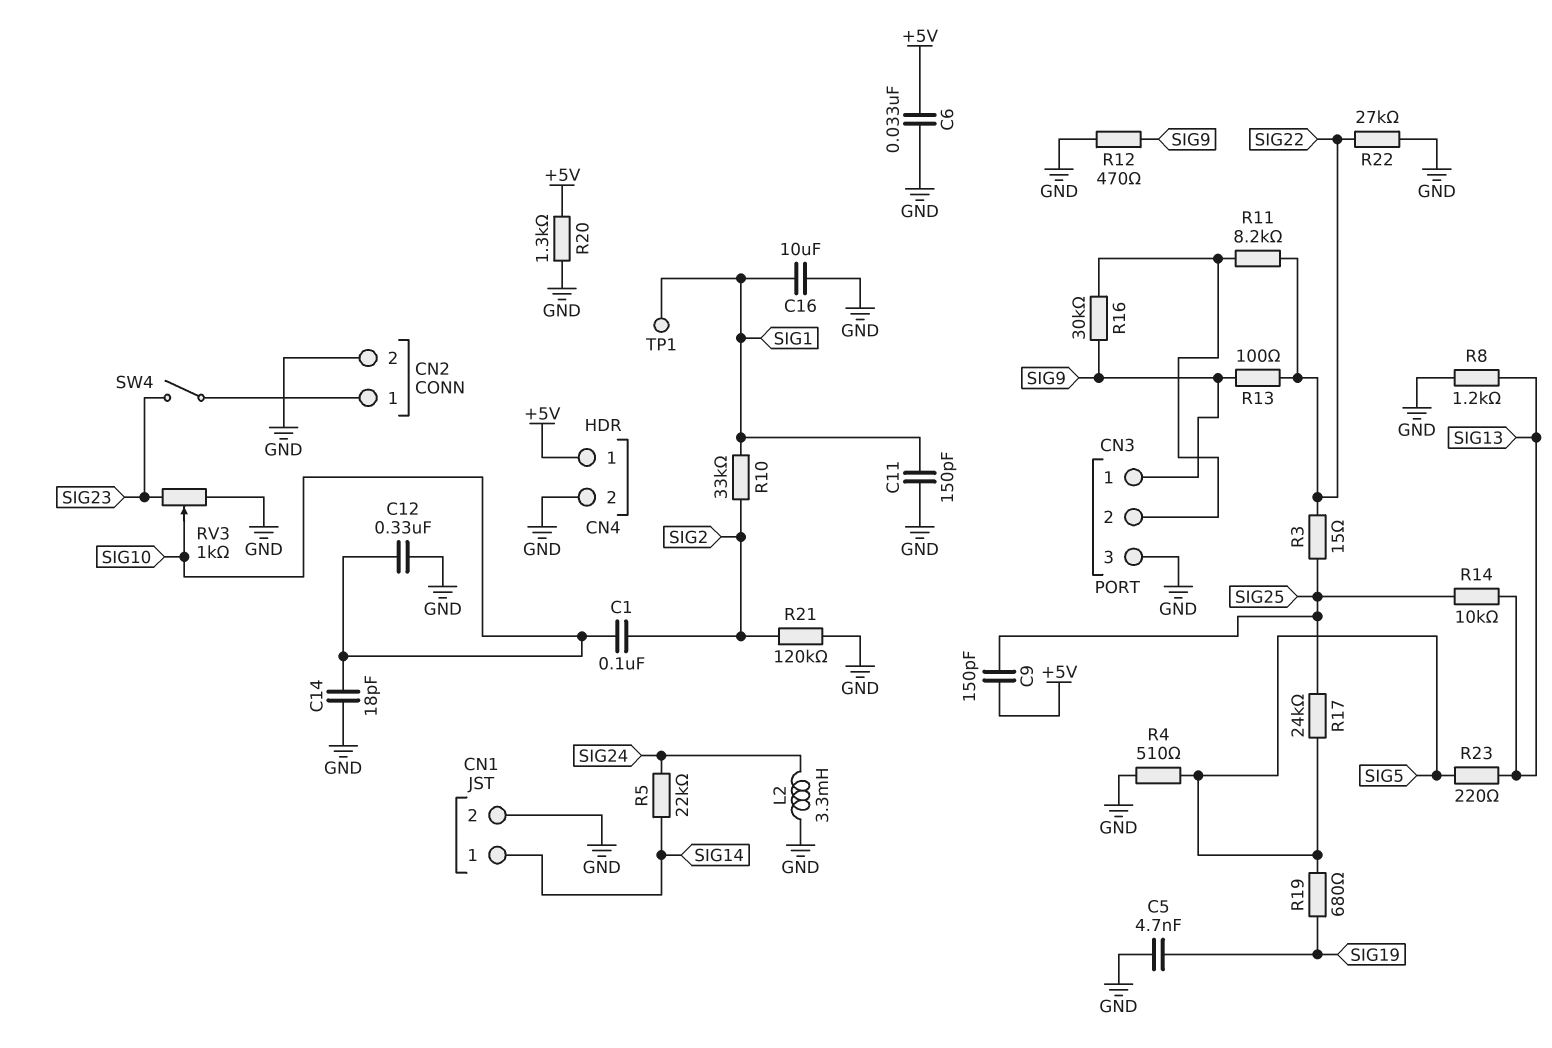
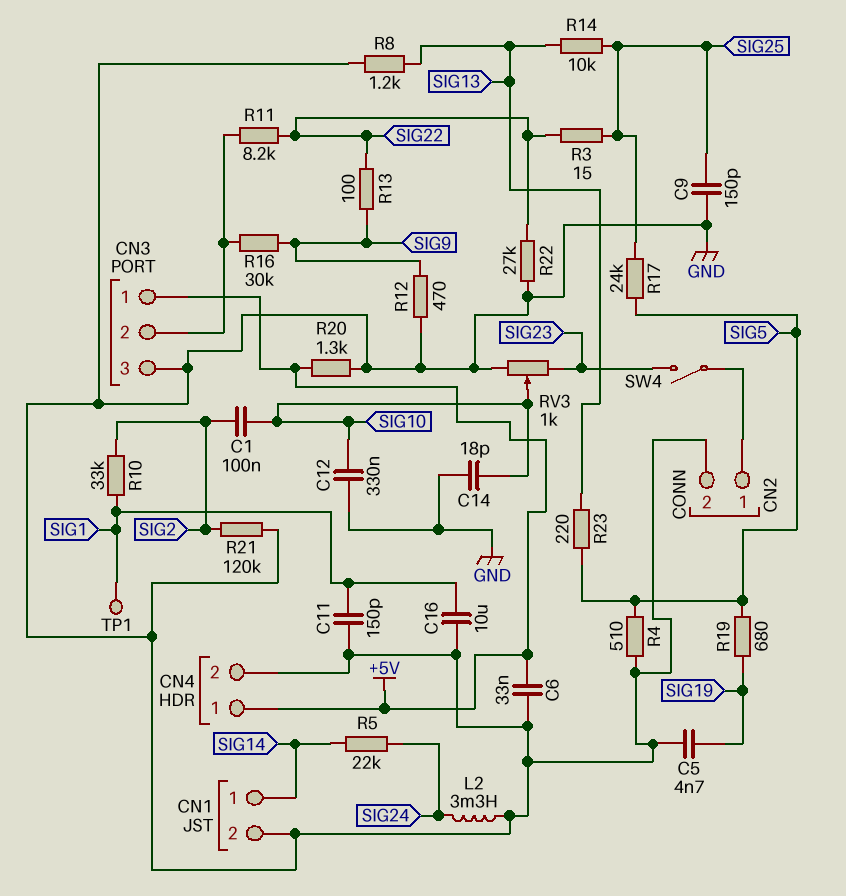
C9: 150pF (+5V, SIG25) -> 150pF (GND, SIG25)
CN3 pin 1: SIG9 -> +5V

